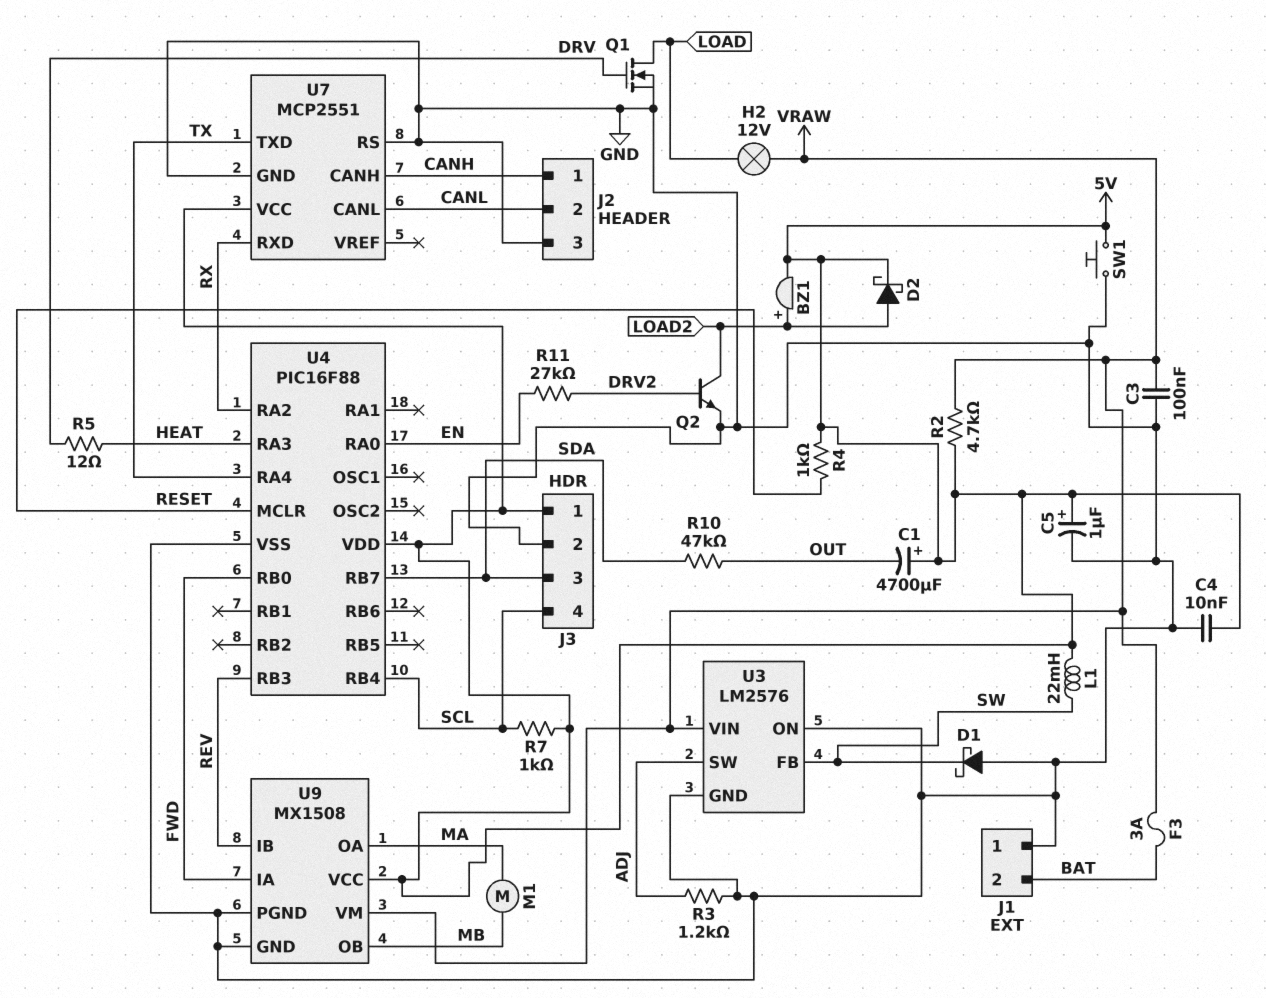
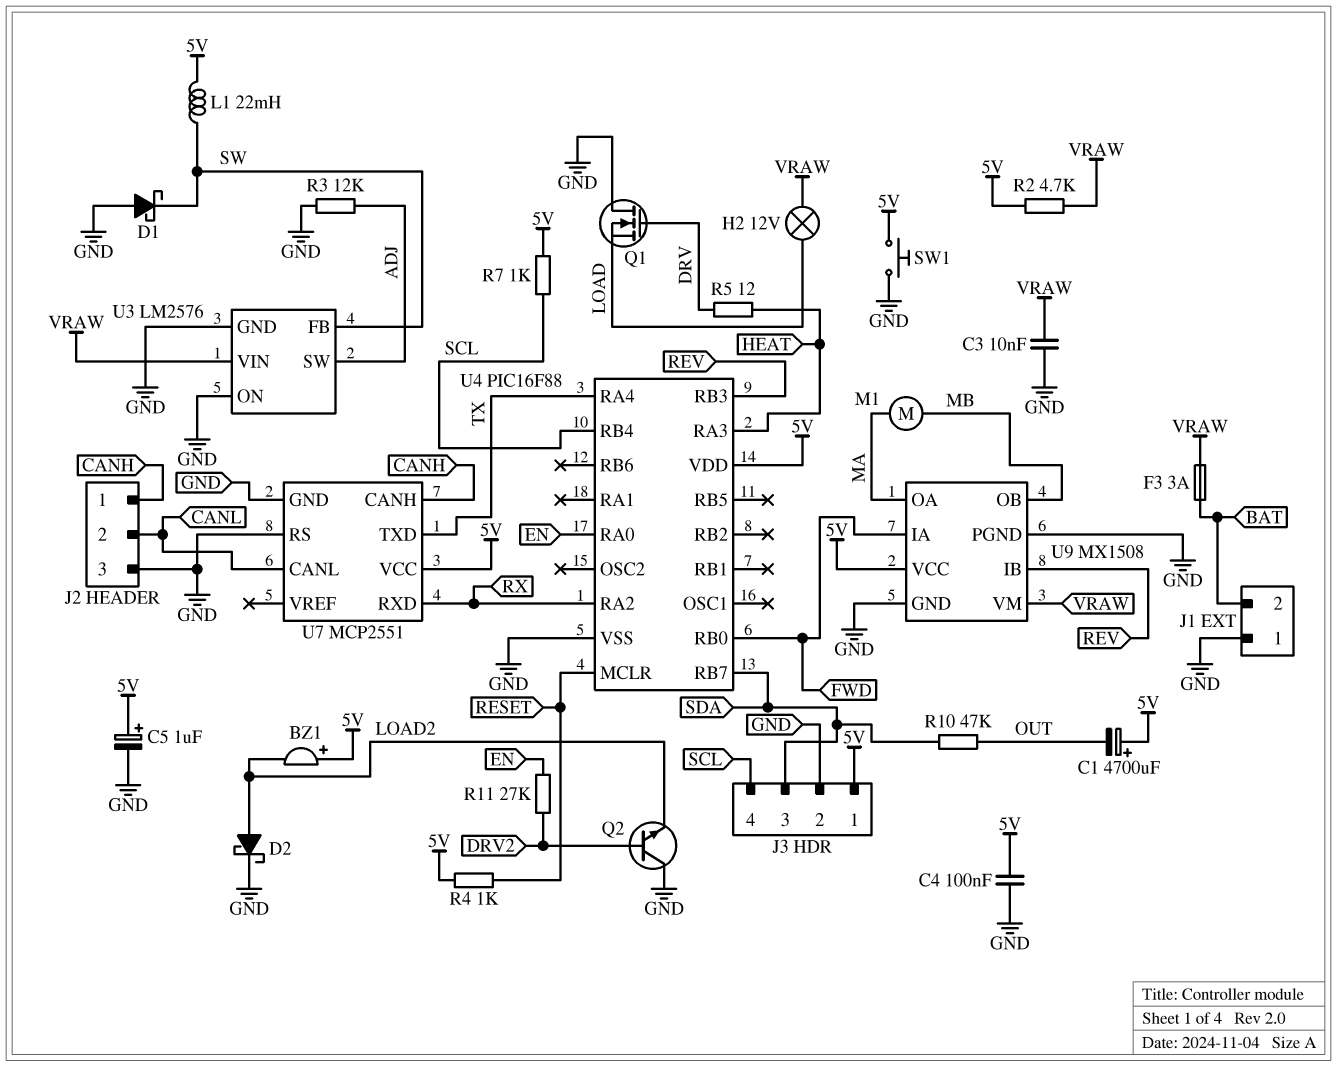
BZ1: buzzer (plus LOAD2, minus 5V) -> buzzer (plus 5V, minus LOAD2)
C3: 100nF (GND, VRAW) -> 10nF (GND, VRAW)
C4: 10nF (5V, GND) -> 100nF (5V, GND)
D2: schottky (A LOAD2, K 5V) -> schottky (A LOAD2, K GND)
Q1: NMOS (G DRV, D LOAD, S GND) -> NMOS (G DRV, D GND, S LOAD)
Q2: NPN (B DRV2, C LOAD2, E GND) -> NPN (B DRV2, C GND, E LOAD2)
R3: 1.2k (ADJ, GND) -> 12k (ADJ, GND)

